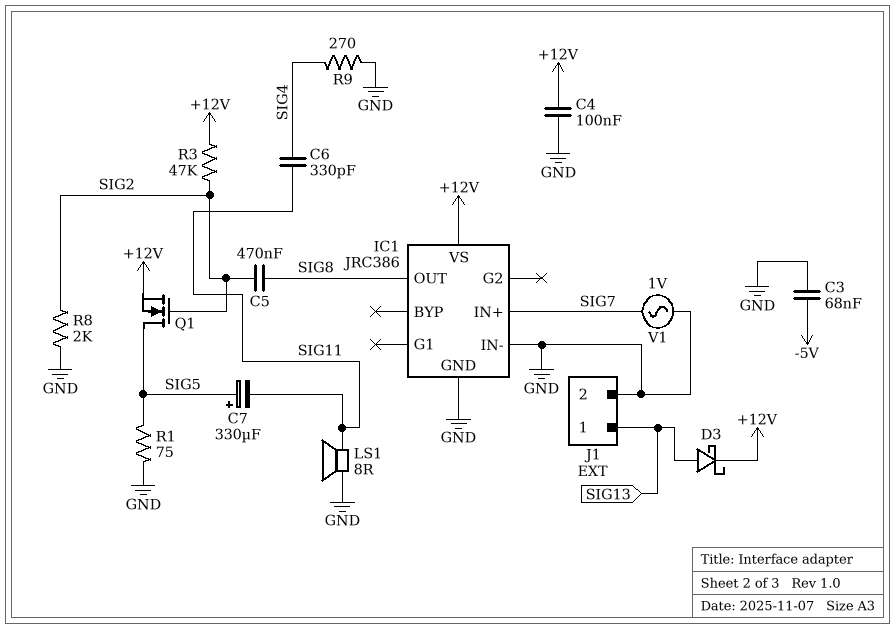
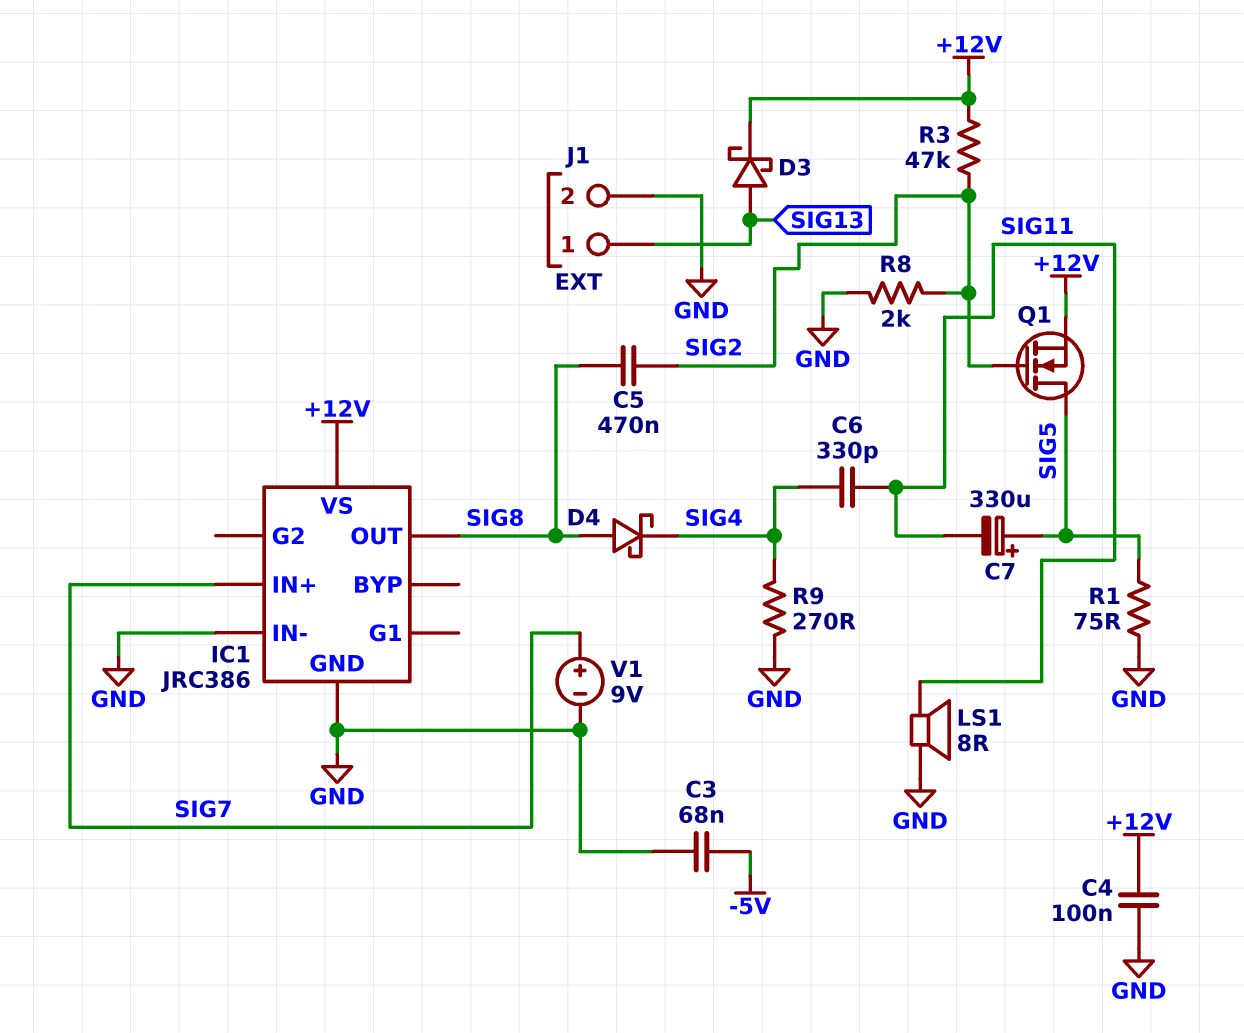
D4: none -> schottky (A SIG8, K SIG4)
V1: AC 1V (GND, SIG7) -> 9V (plus SIG7, minus GND)

